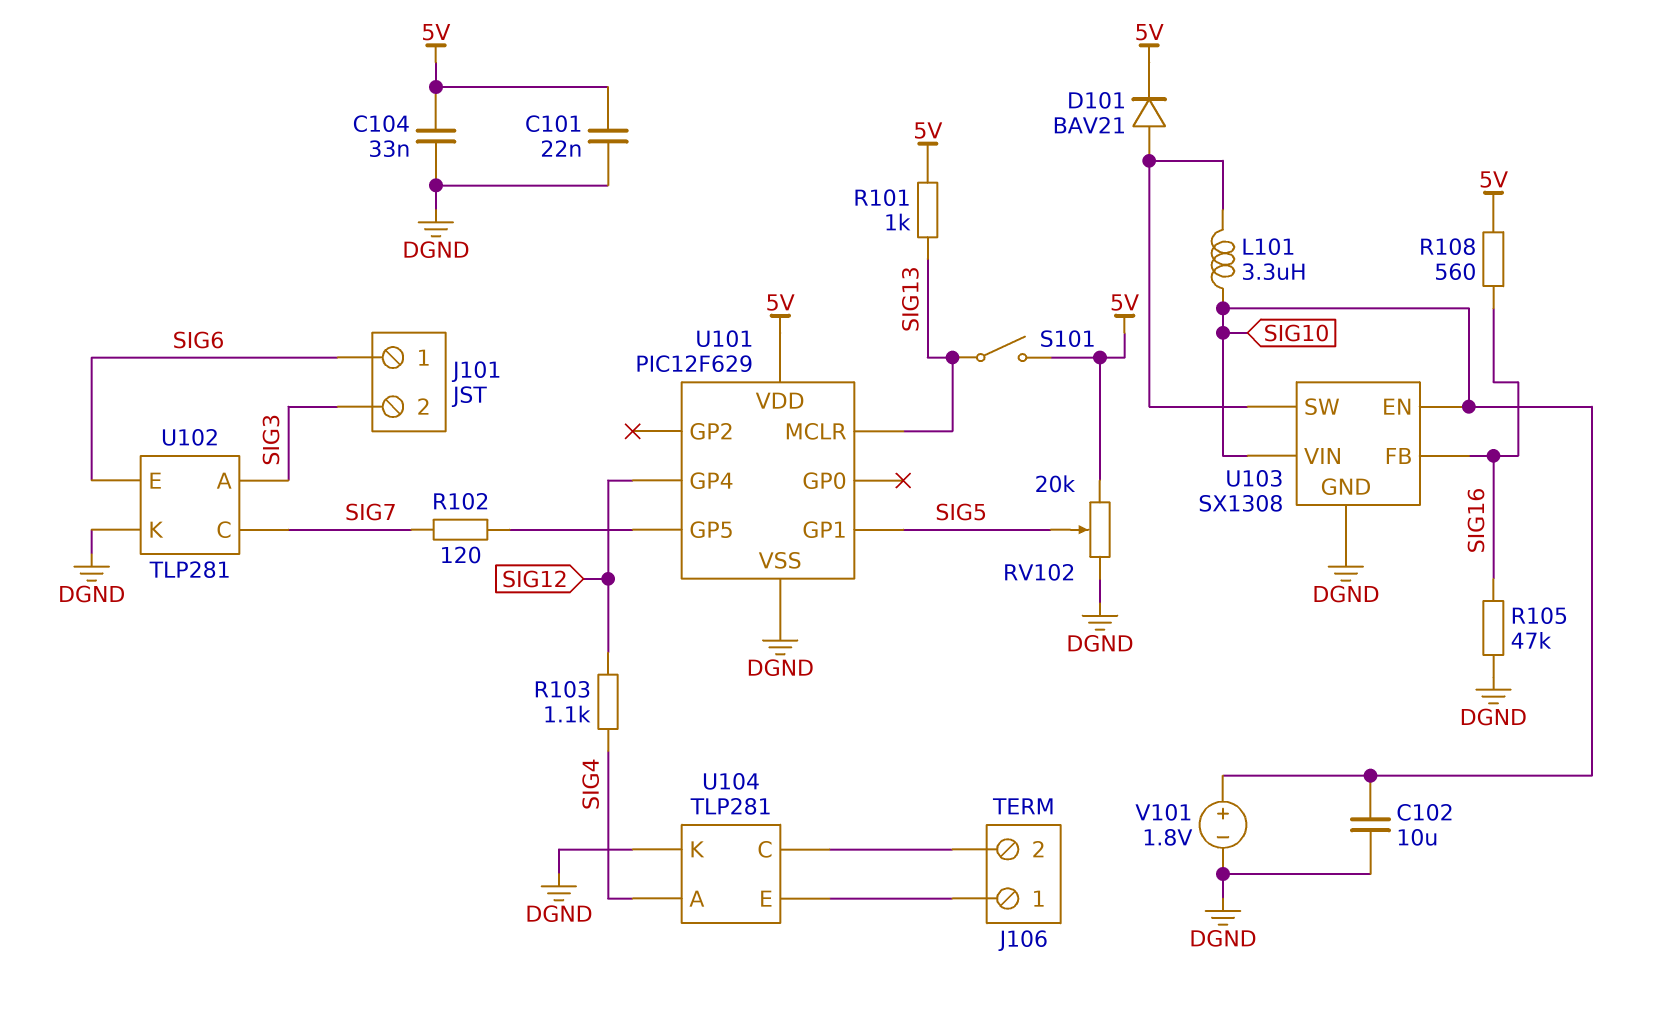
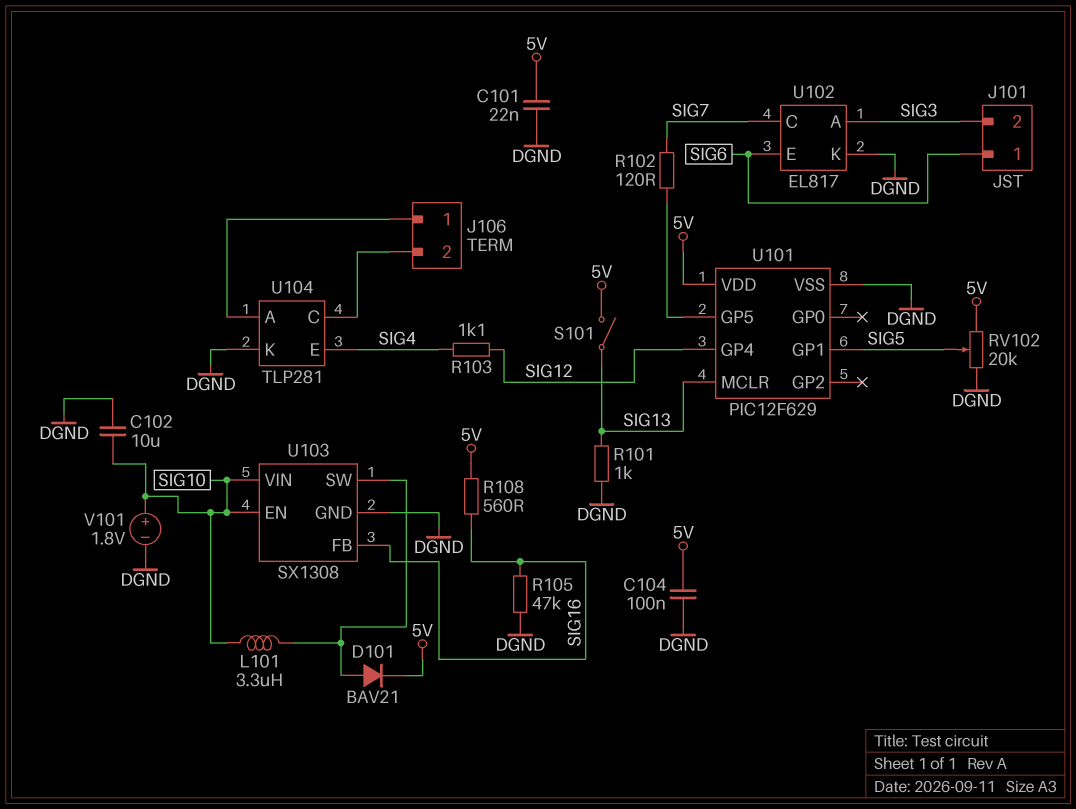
C104: 33nF (5V, DGND) -> 100nF (5V, DGND)
R101: 1k (5V, SIG13) -> 1k (DGND, SIG13)
U102: TLP281 -> EL817
U104 pin A: SIG4 -> J106/1
U104 pin E: J106/1 -> SIG4

